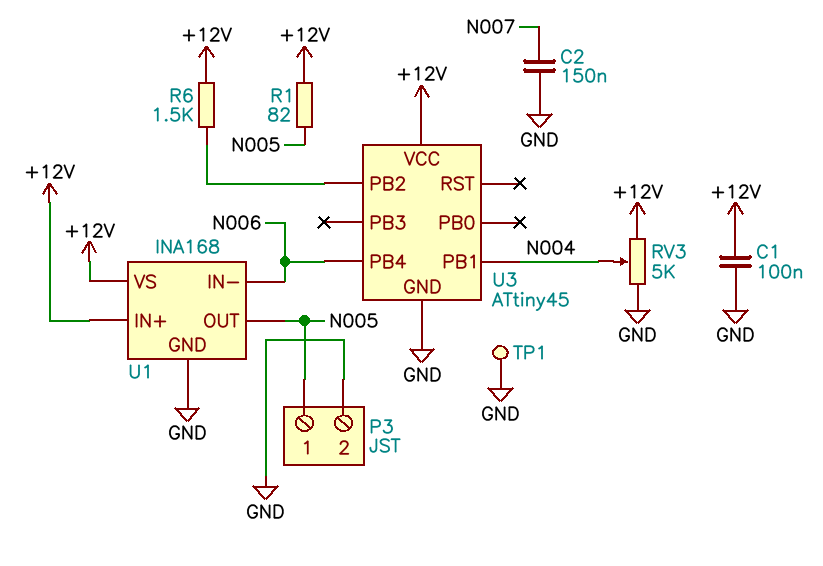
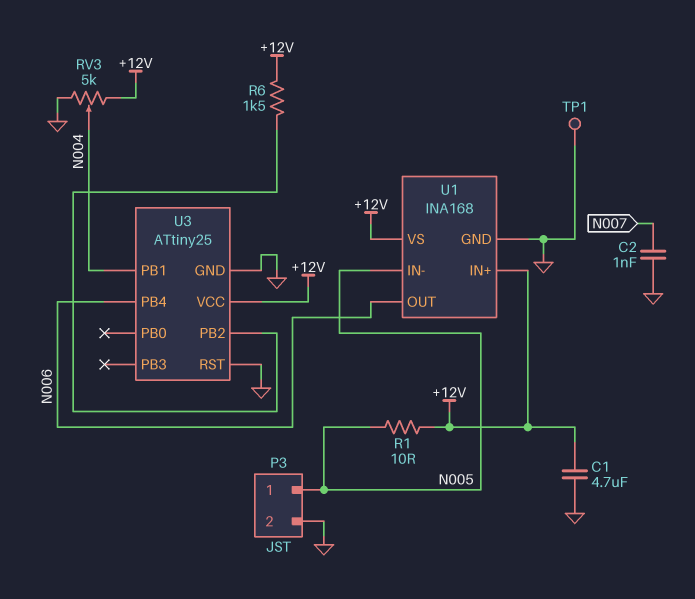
C1: 100nF (+12V, GND) -> 4.7uF (+12V, GND)
C2: 150nF (GND, N007) -> 1nF (GND, N007)
R1: 82 (+12V, N005) -> 10 (+12V, N005)
U1 pin IN-: N006 -> N005
U1 pin OUT: N005 -> N006
U3: ATtiny45 -> ATtiny25
U3 pin RST: none -> GND

